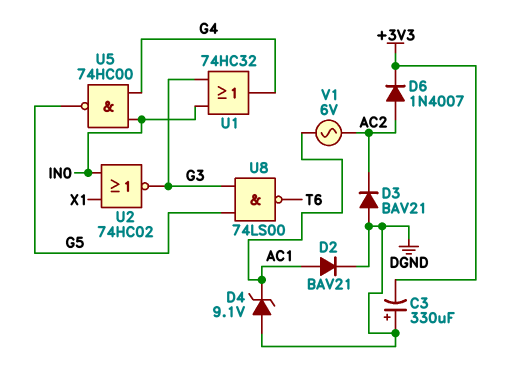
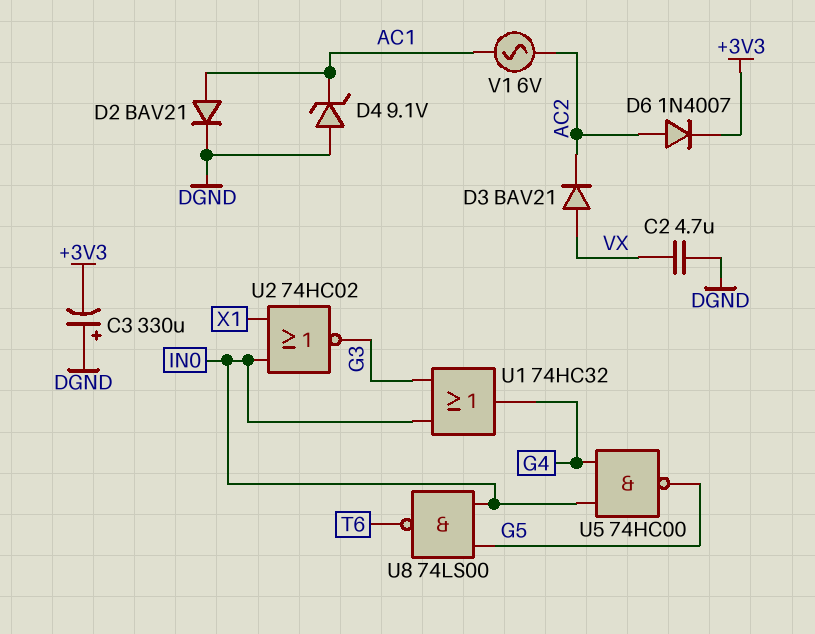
C2: none -> 4.7uF (DGND, VX)
D3: diode BAV21 (A DGND, K AC2) -> diode BAV21 (A VX, K AC2)
U8: NAND 74LS00 (in G3, in G5, out T6) -> NAND 74LS00 (in G5, in IN0, out T6)

